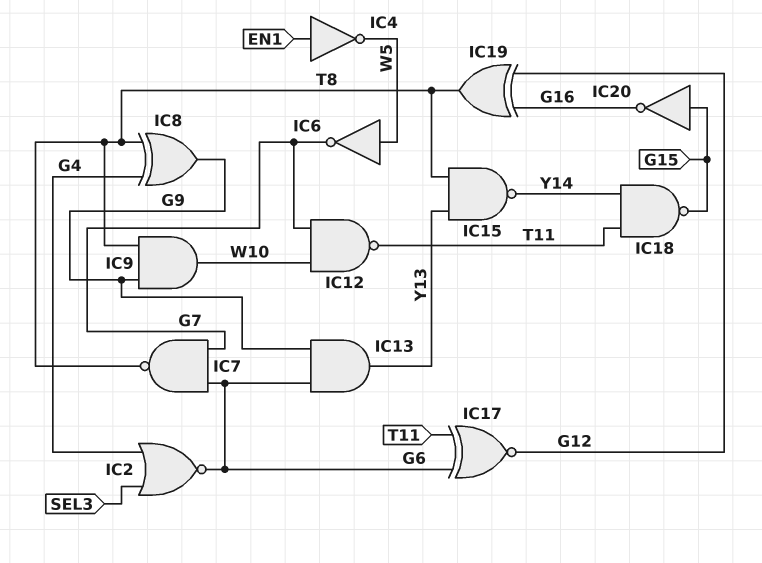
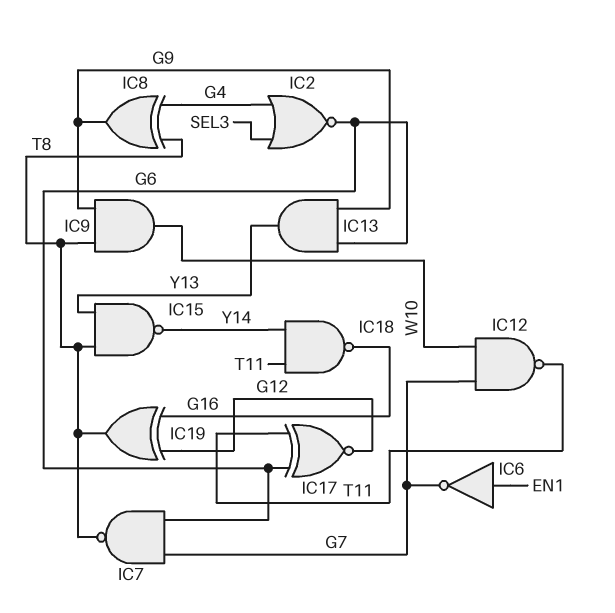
IC4: NOT (in EN1, out W5) -> none
IC6: NOT (in W5, out G7) -> NOT (in EN1, out G7)
IC18: NAND (in T11, in Y14, out G15) -> NAND (in T11, in Y14, out G16)
IC20: NOT (in G15, out G16) -> none

